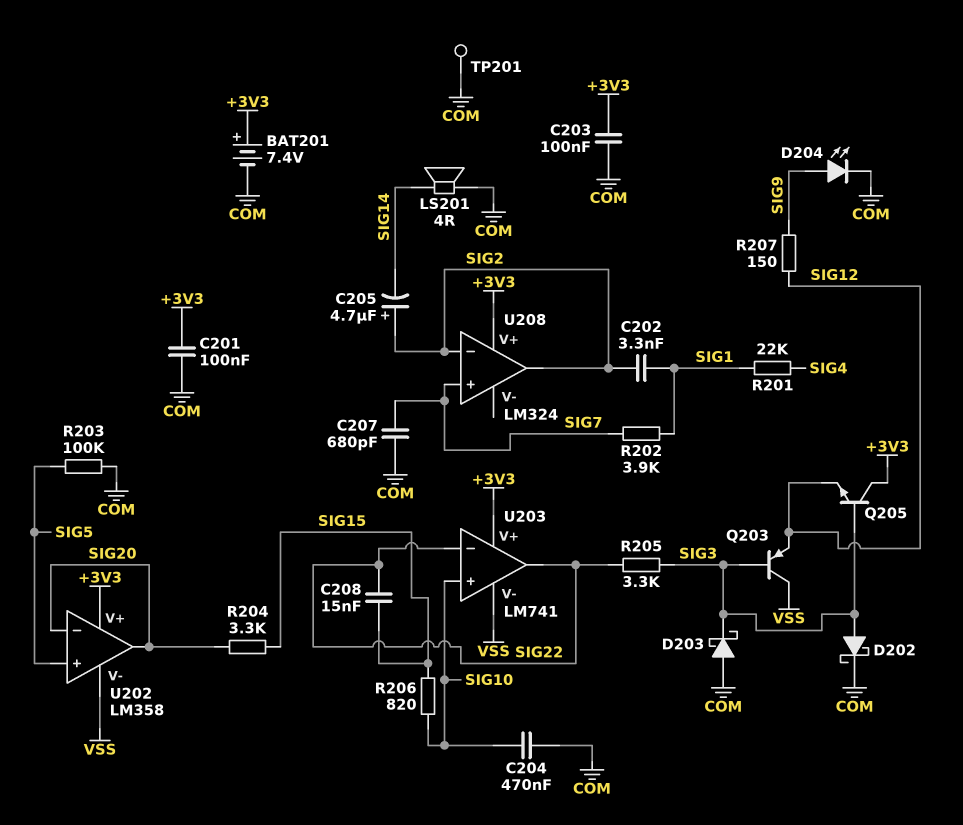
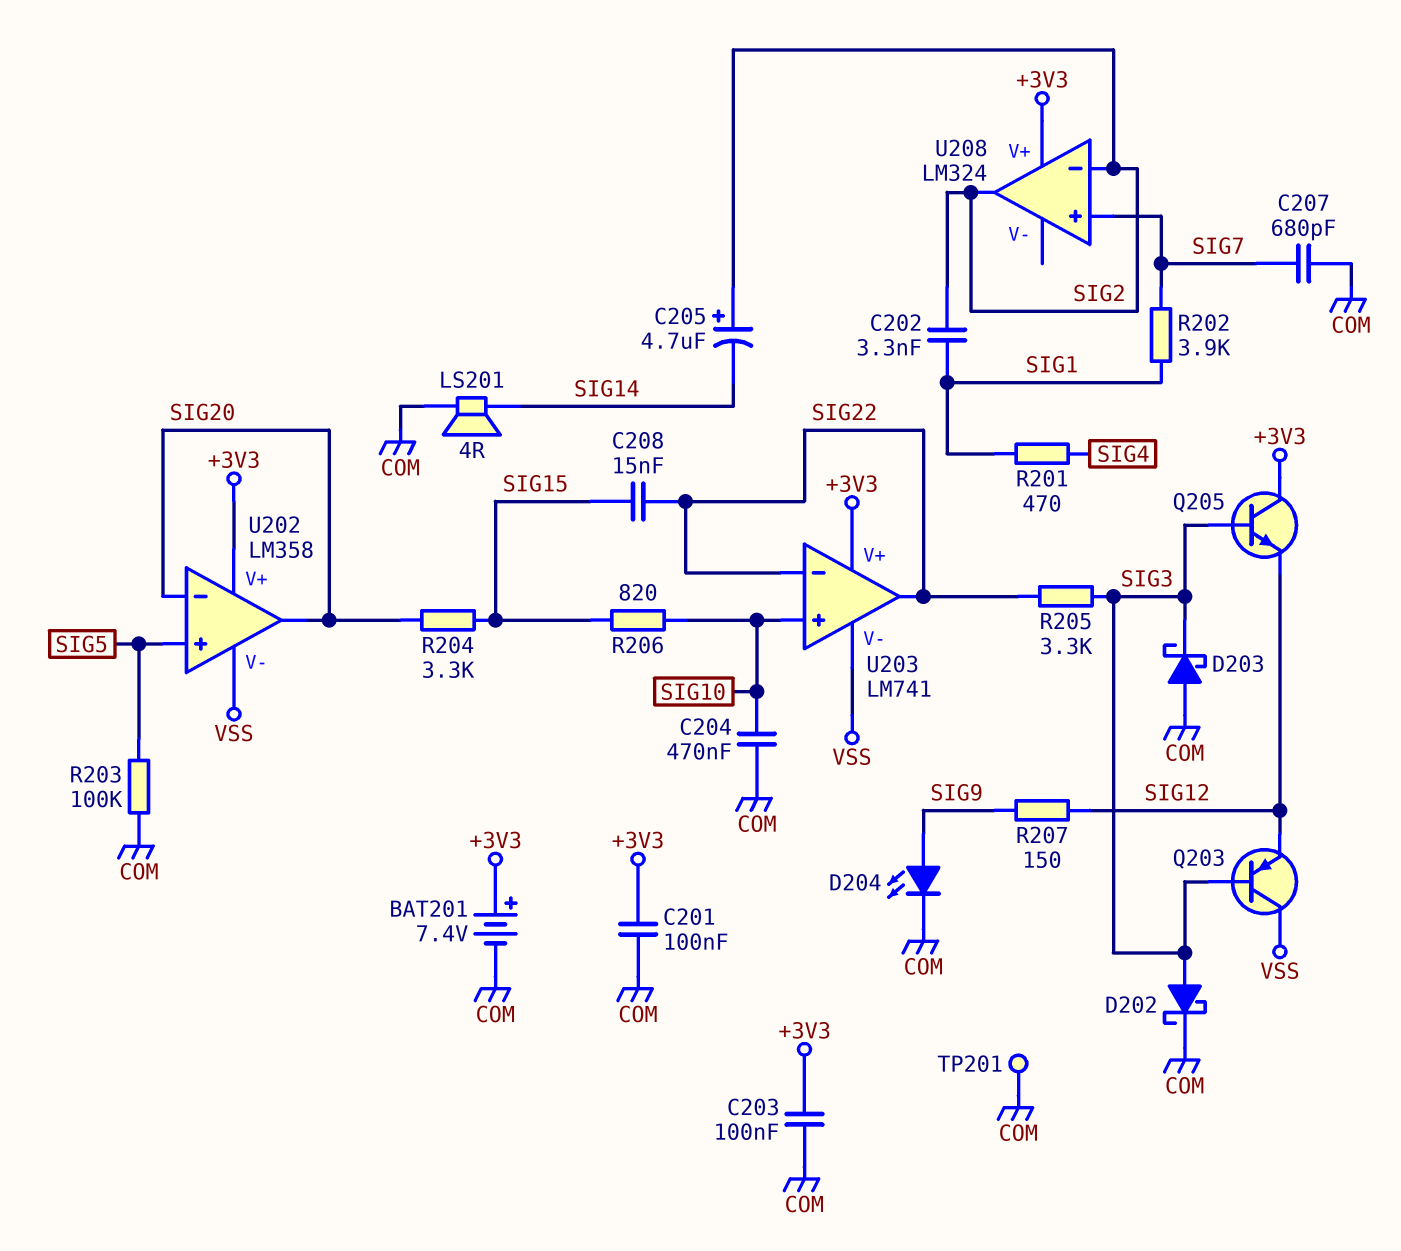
R201: 22k (SIG1, SIG4) -> 470 (SIG1, SIG4)

